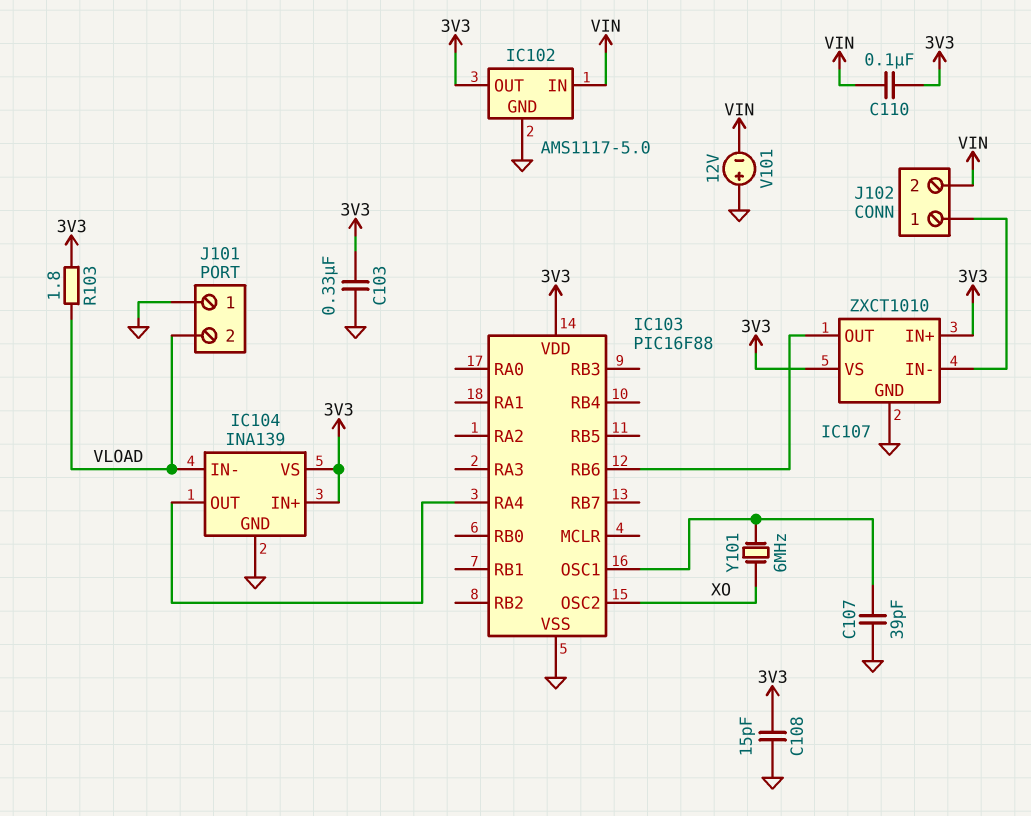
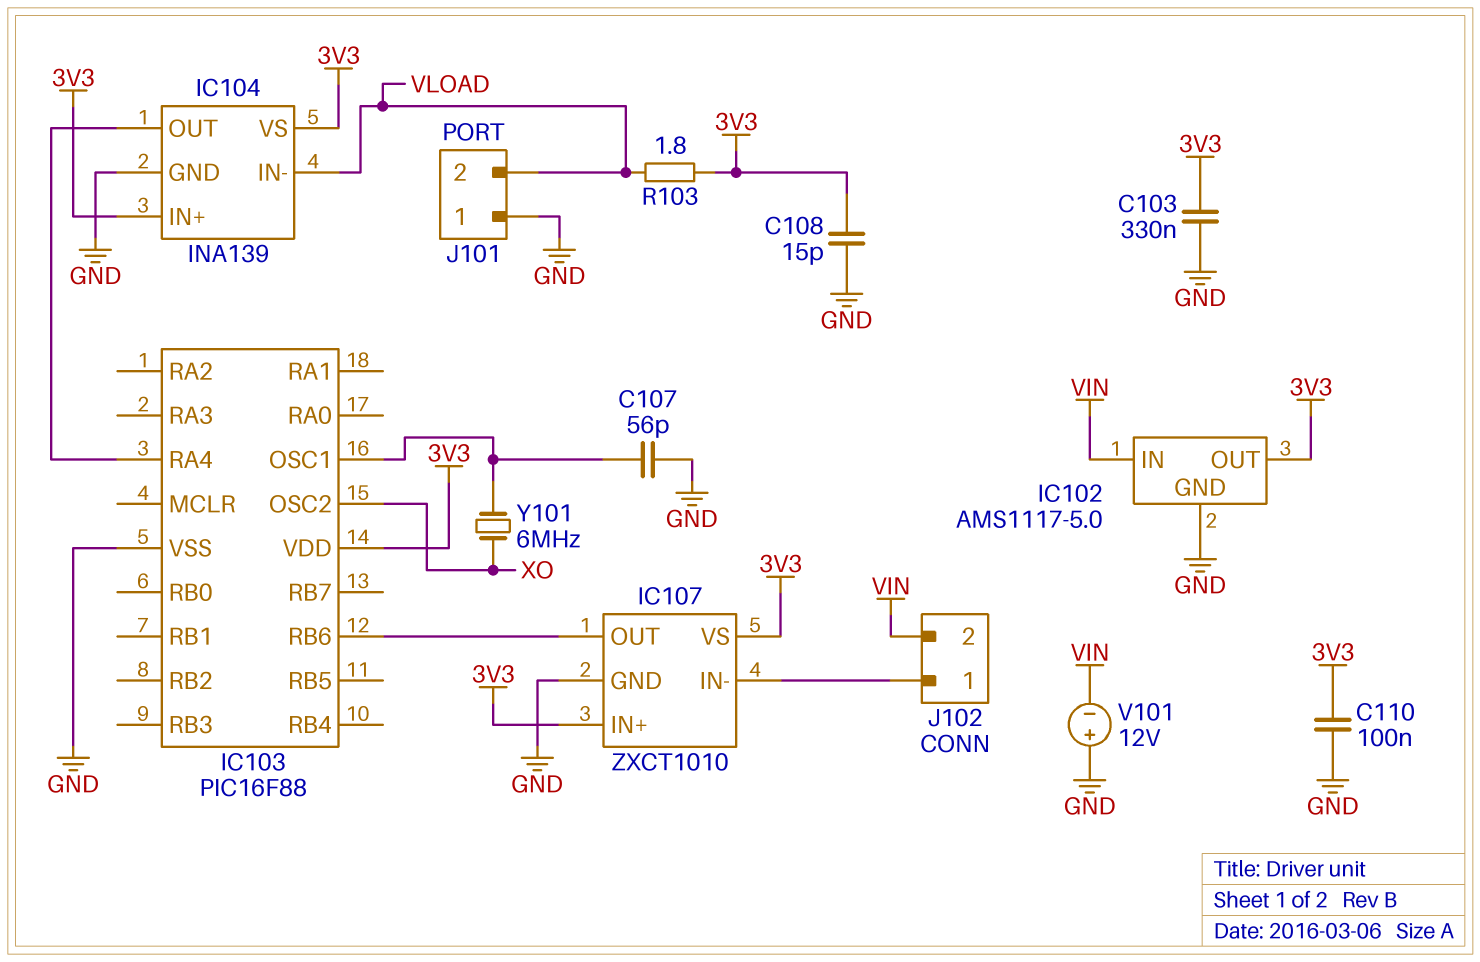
C107: 39pF (GND, IC103/OSC1) -> 56pF (GND, IC103/OSC1)
C110: 100nF (3V3, VIN) -> 100nF (3V3, GND)

